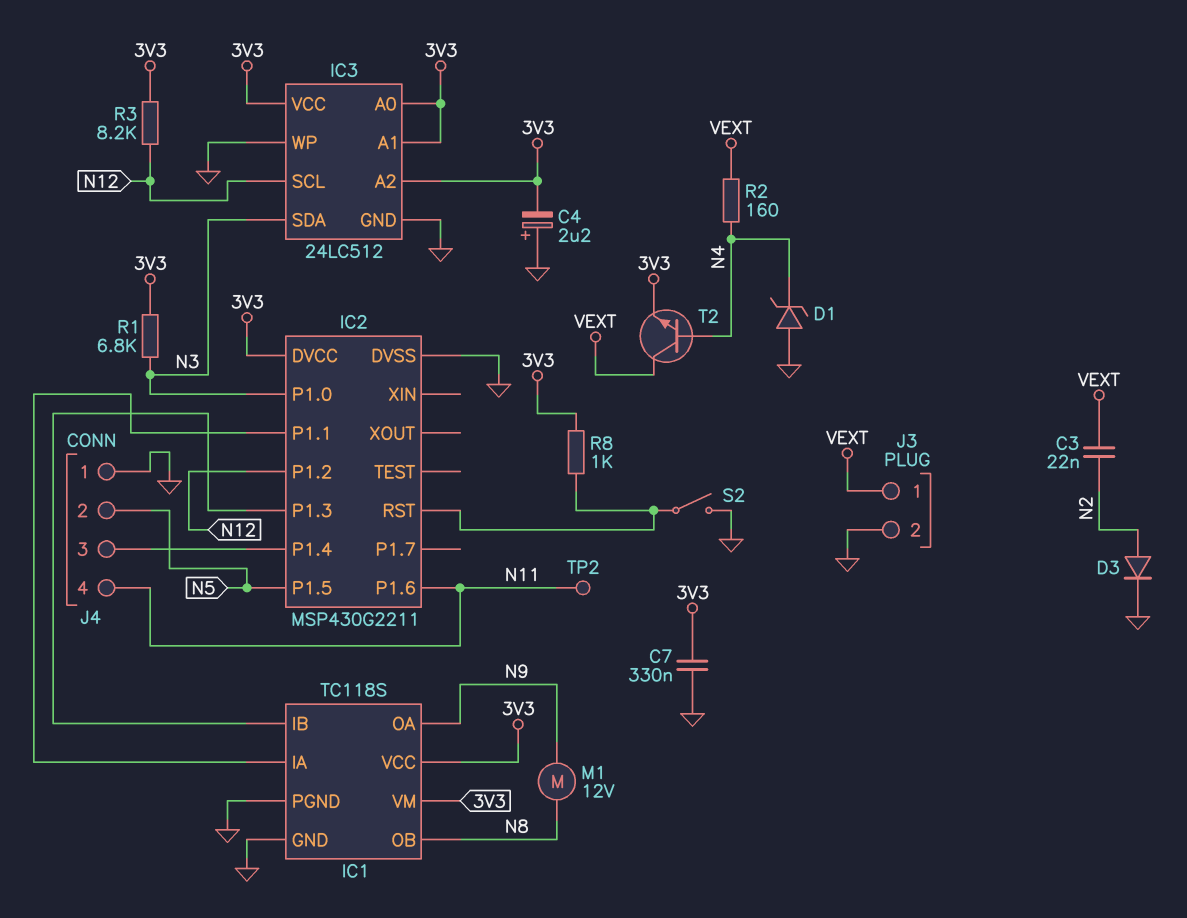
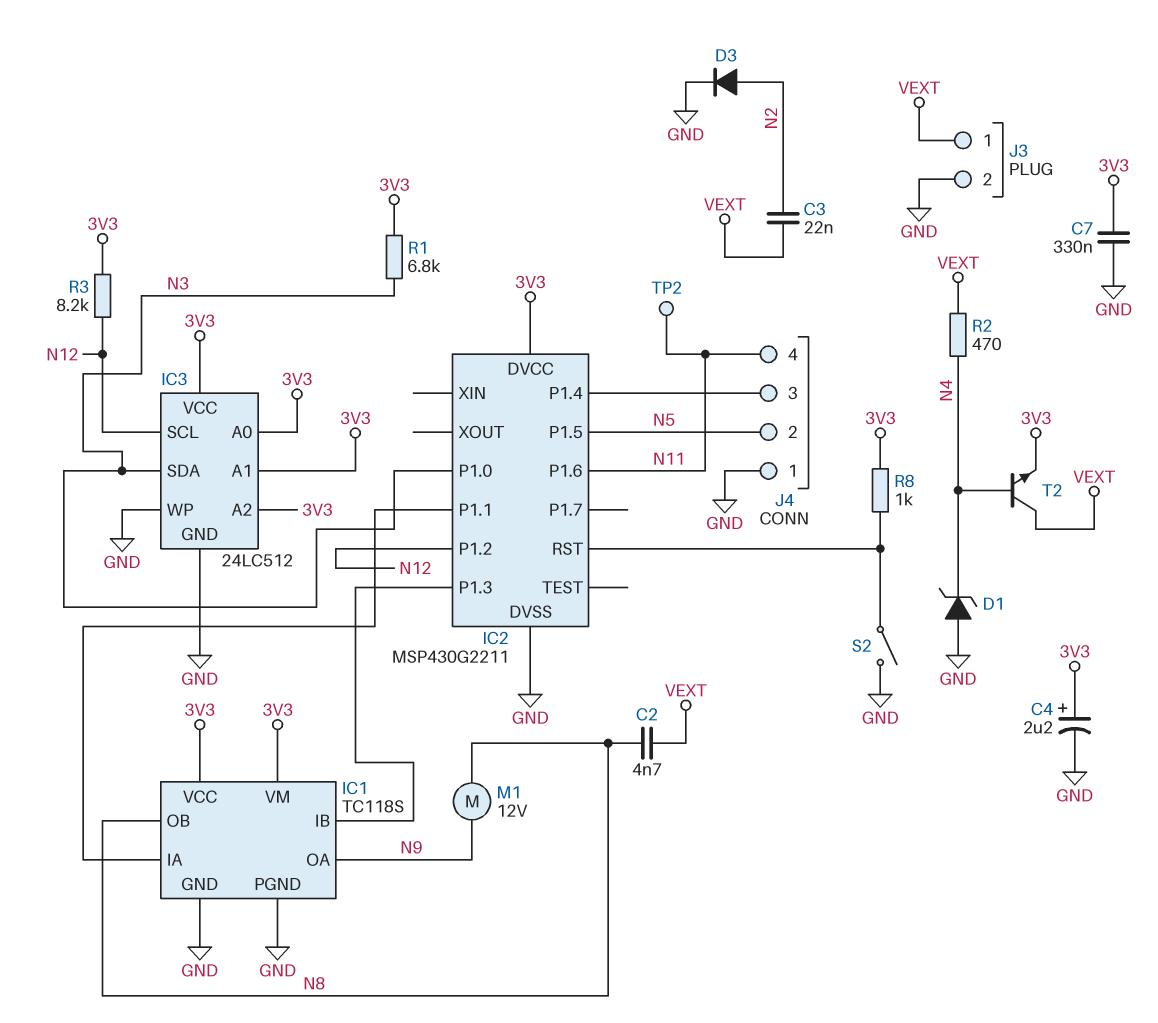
C2: none -> 4.7nF (N8, VEXT)
C4: 2.2uF (plus GND, minus 3V3) -> 2.2uF (plus 3V3, minus GND)
R2: 160 (N4, VEXT) -> 470 (N4, VEXT)

